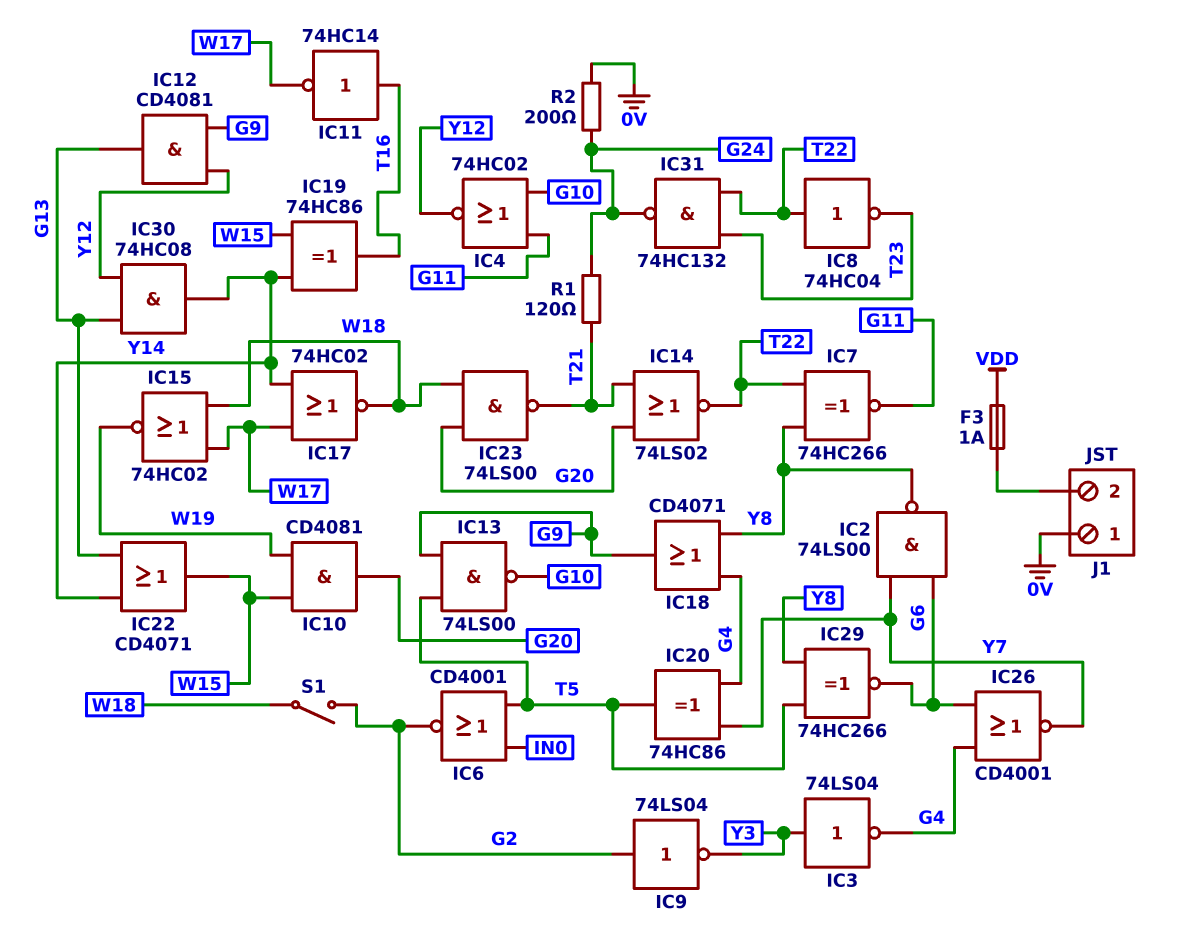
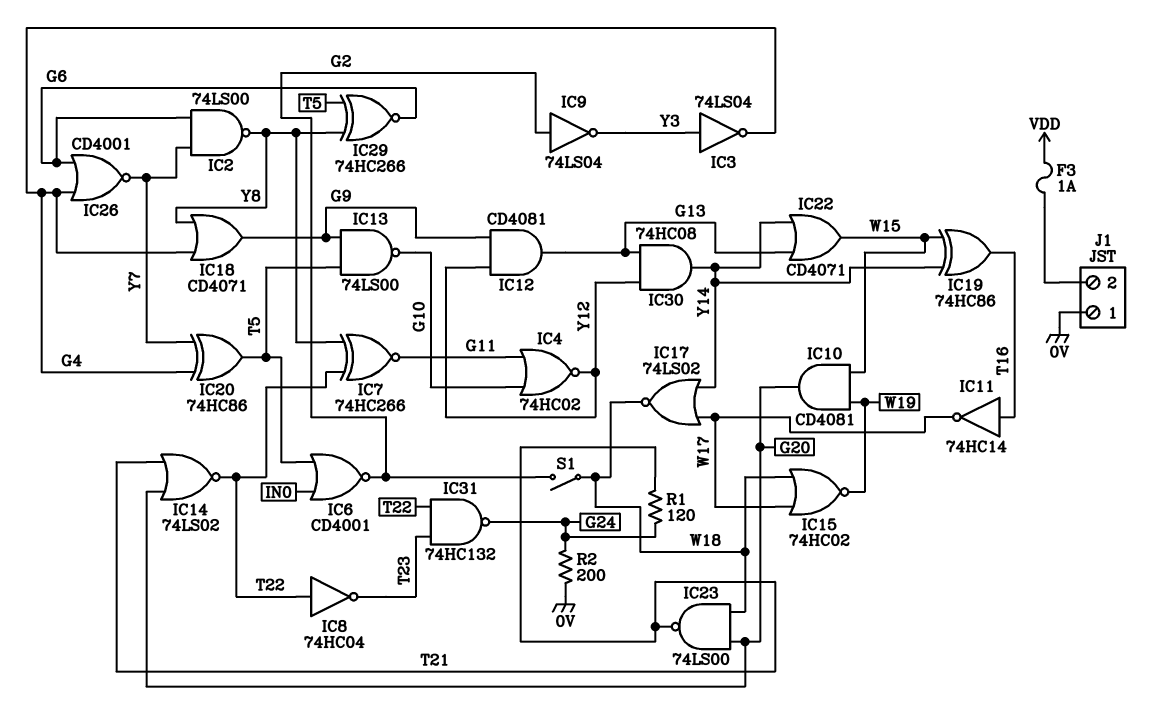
IC17: NOR 74HC02 (in W17, in Y14, out W18) -> NOR 74LS02 (in W17, in Y14, out W18)

